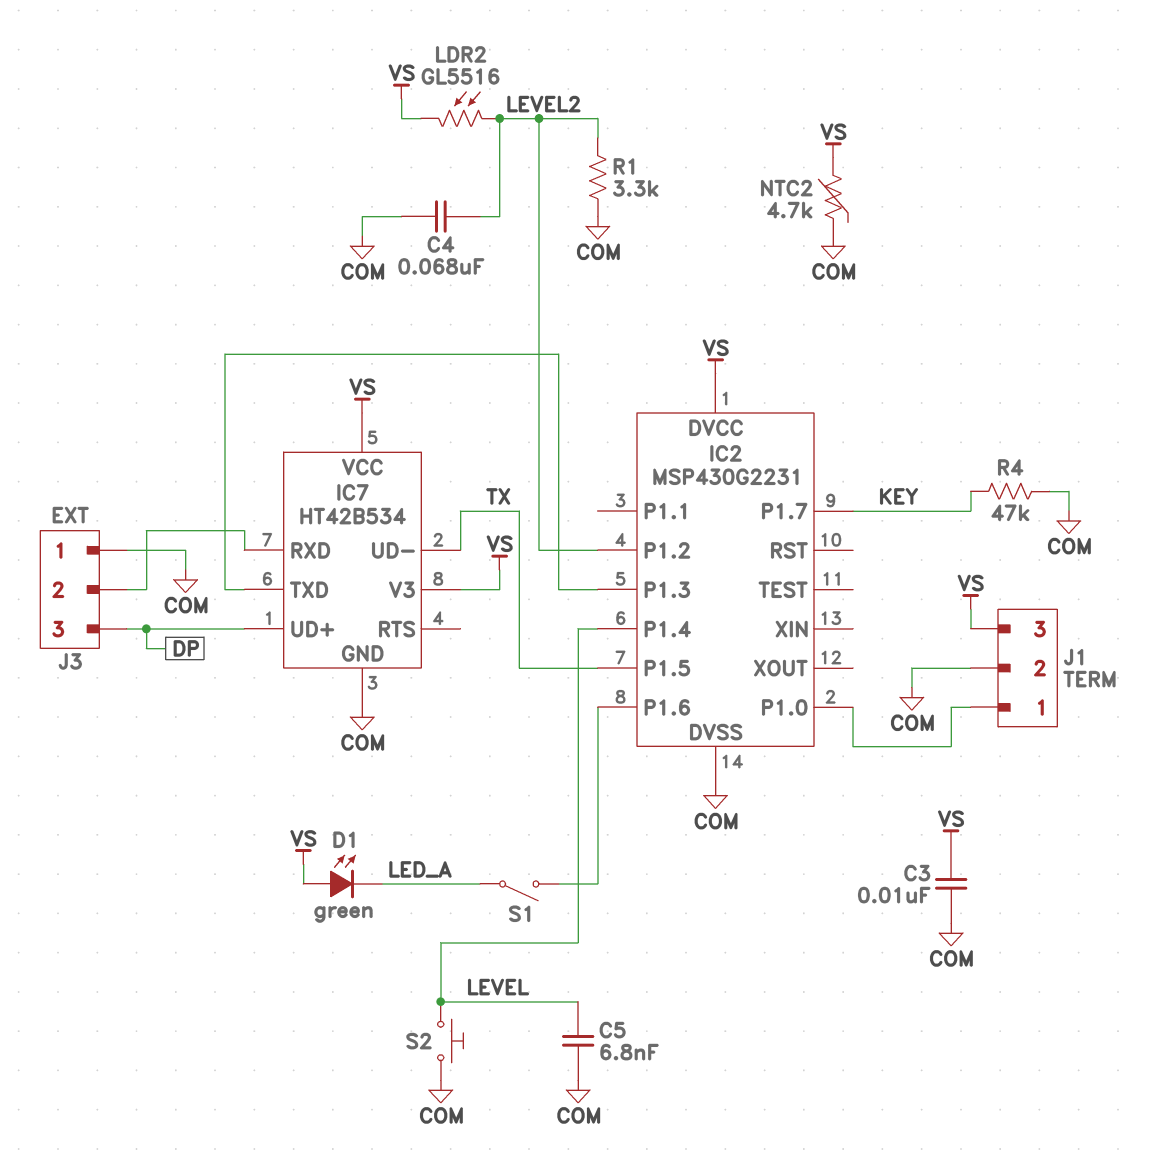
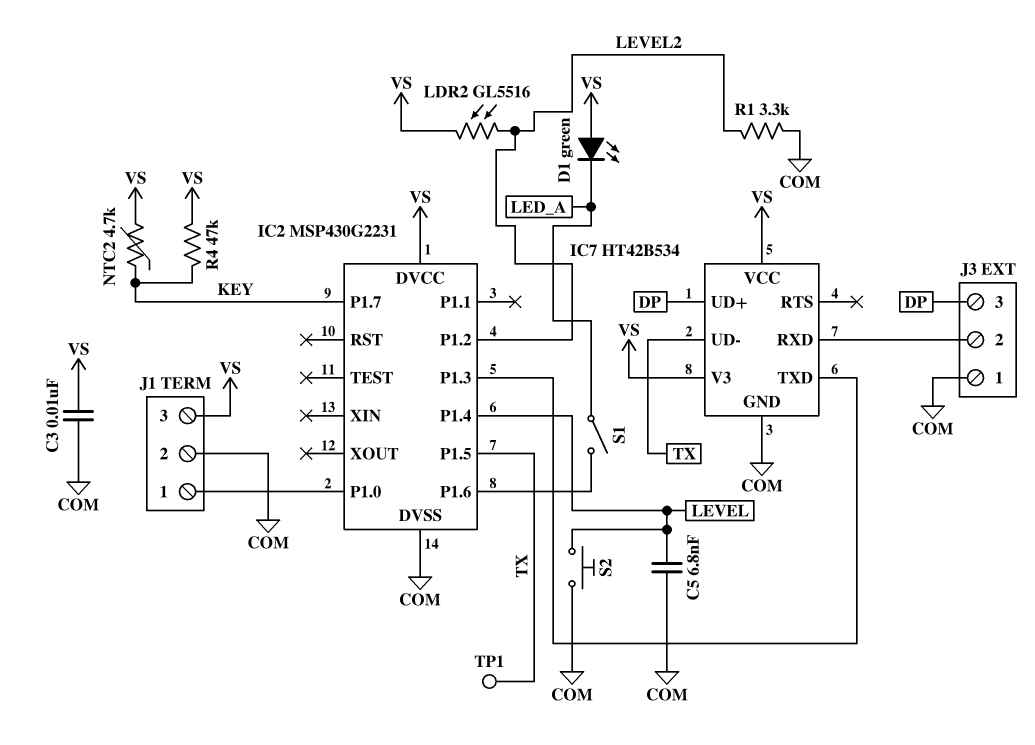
C4: 68nF (COM, LEVEL2) -> none
NTC2: 4.7k (COM, VS) -> 4.7k (KEY, VS)
R4: 47k (COM, KEY) -> 47k (KEY, VS)
TP1: none -> test point (TX)

